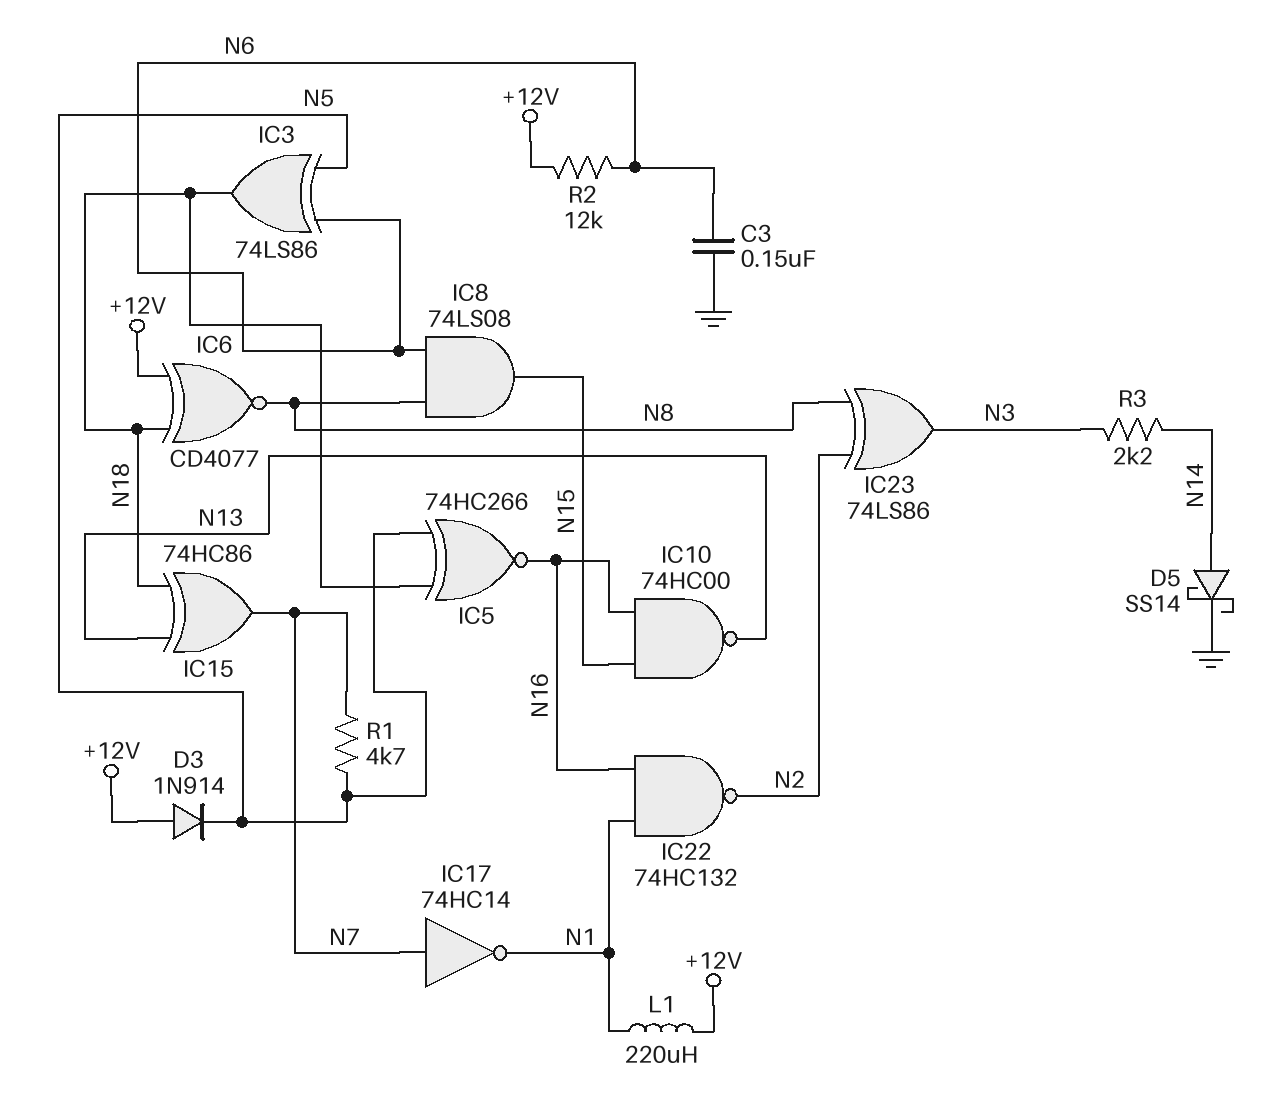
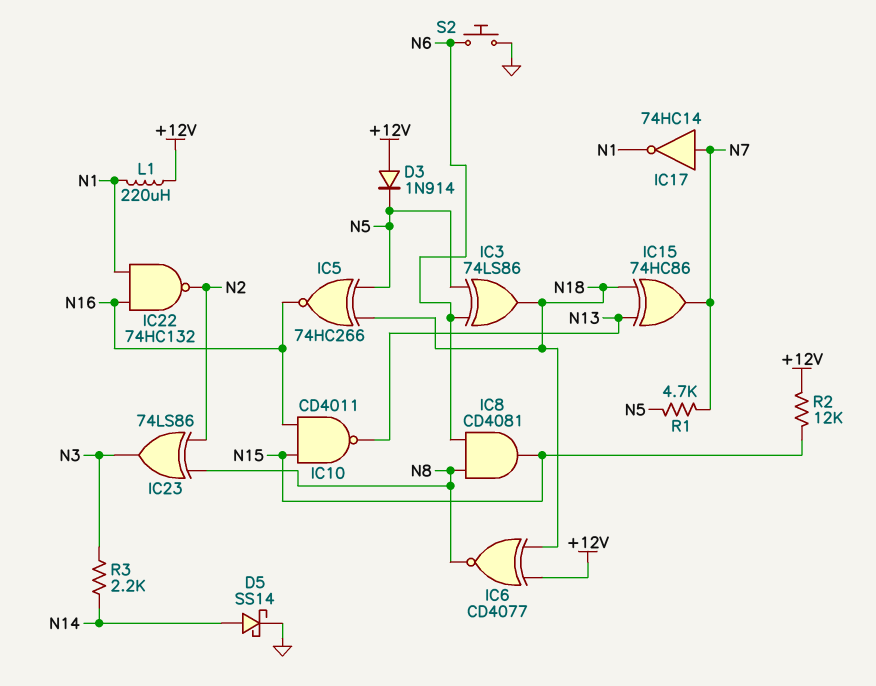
C3: 150nF (GND, N6) -> none
IC8: AND 74LS08 (in N6, in N8, out N15) -> AND CD4081 (in N6, in N8, out N15)
IC10: NAND 74HC00 (in N15, in N16, out N13) -> NAND CD4011 (in N15, in N16, out N13)
R2: 12k (+12V, N6) -> 12k (+12V, N15)
S2: none -> button (GND, N6)

